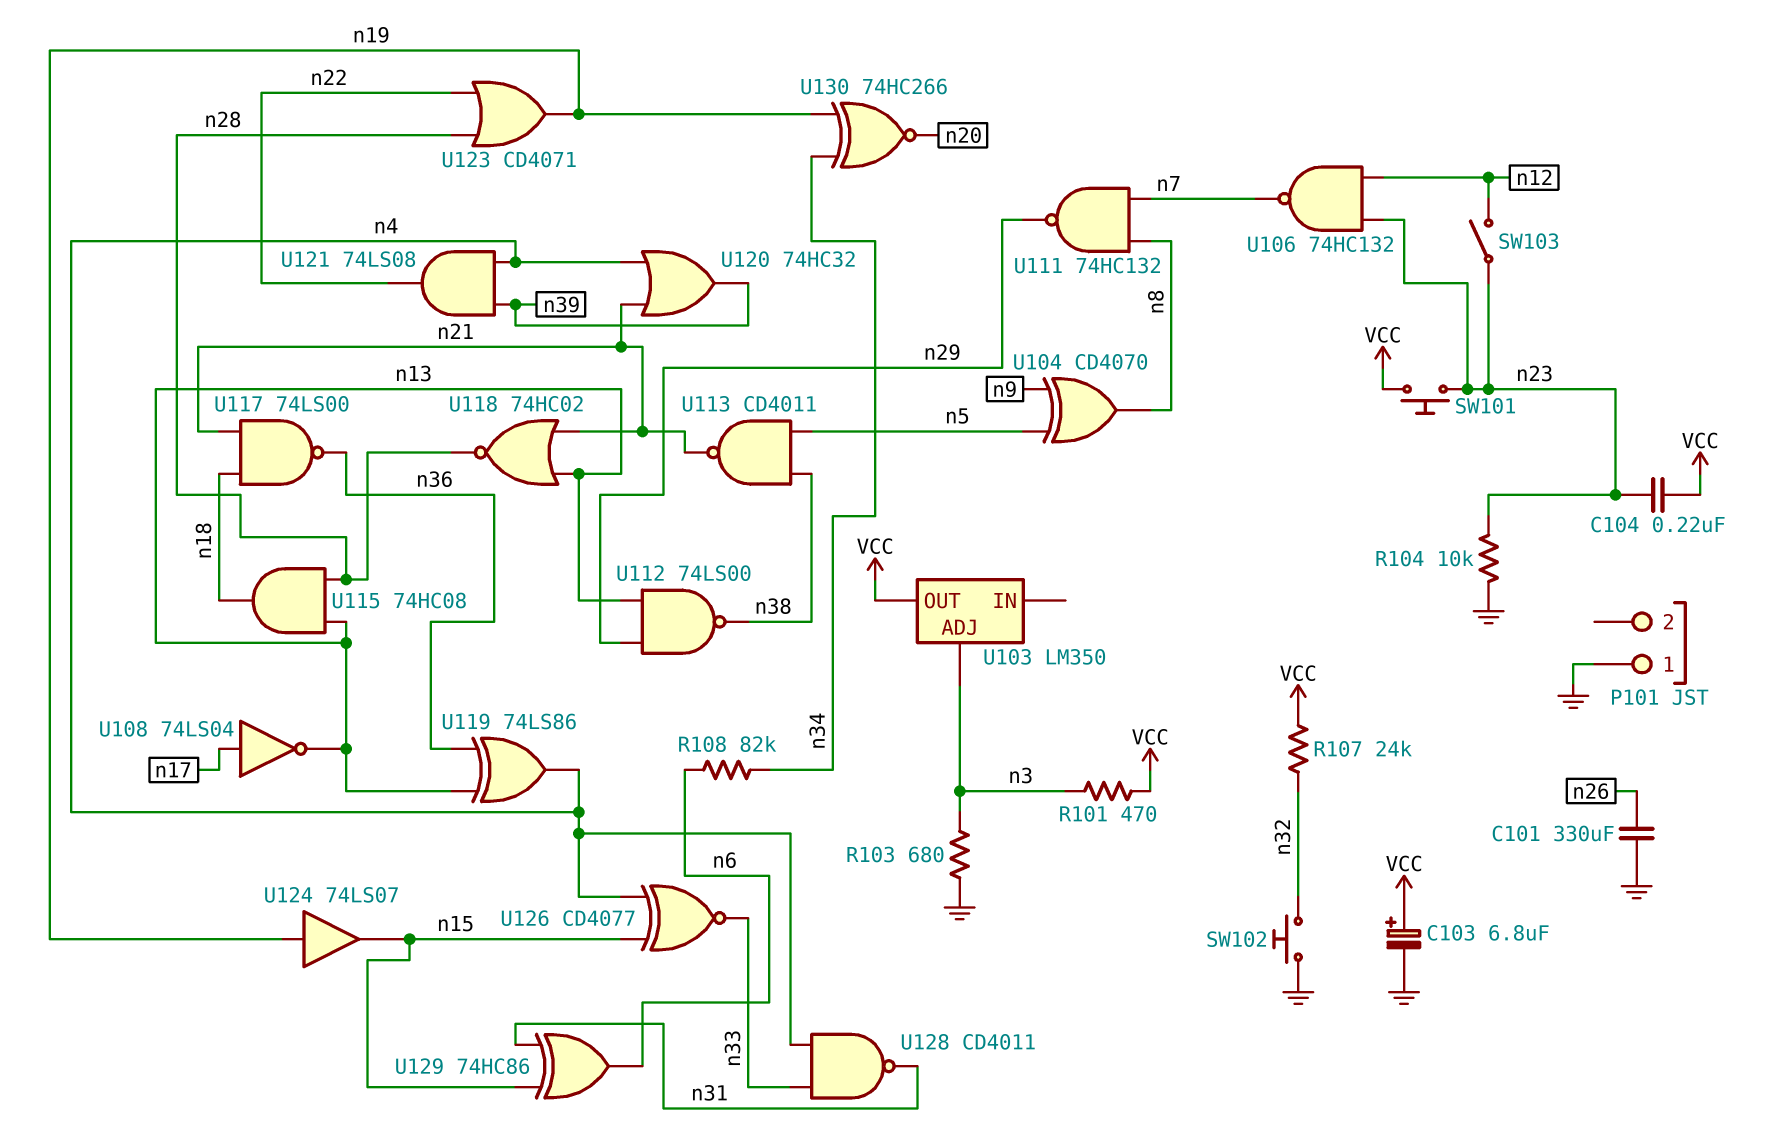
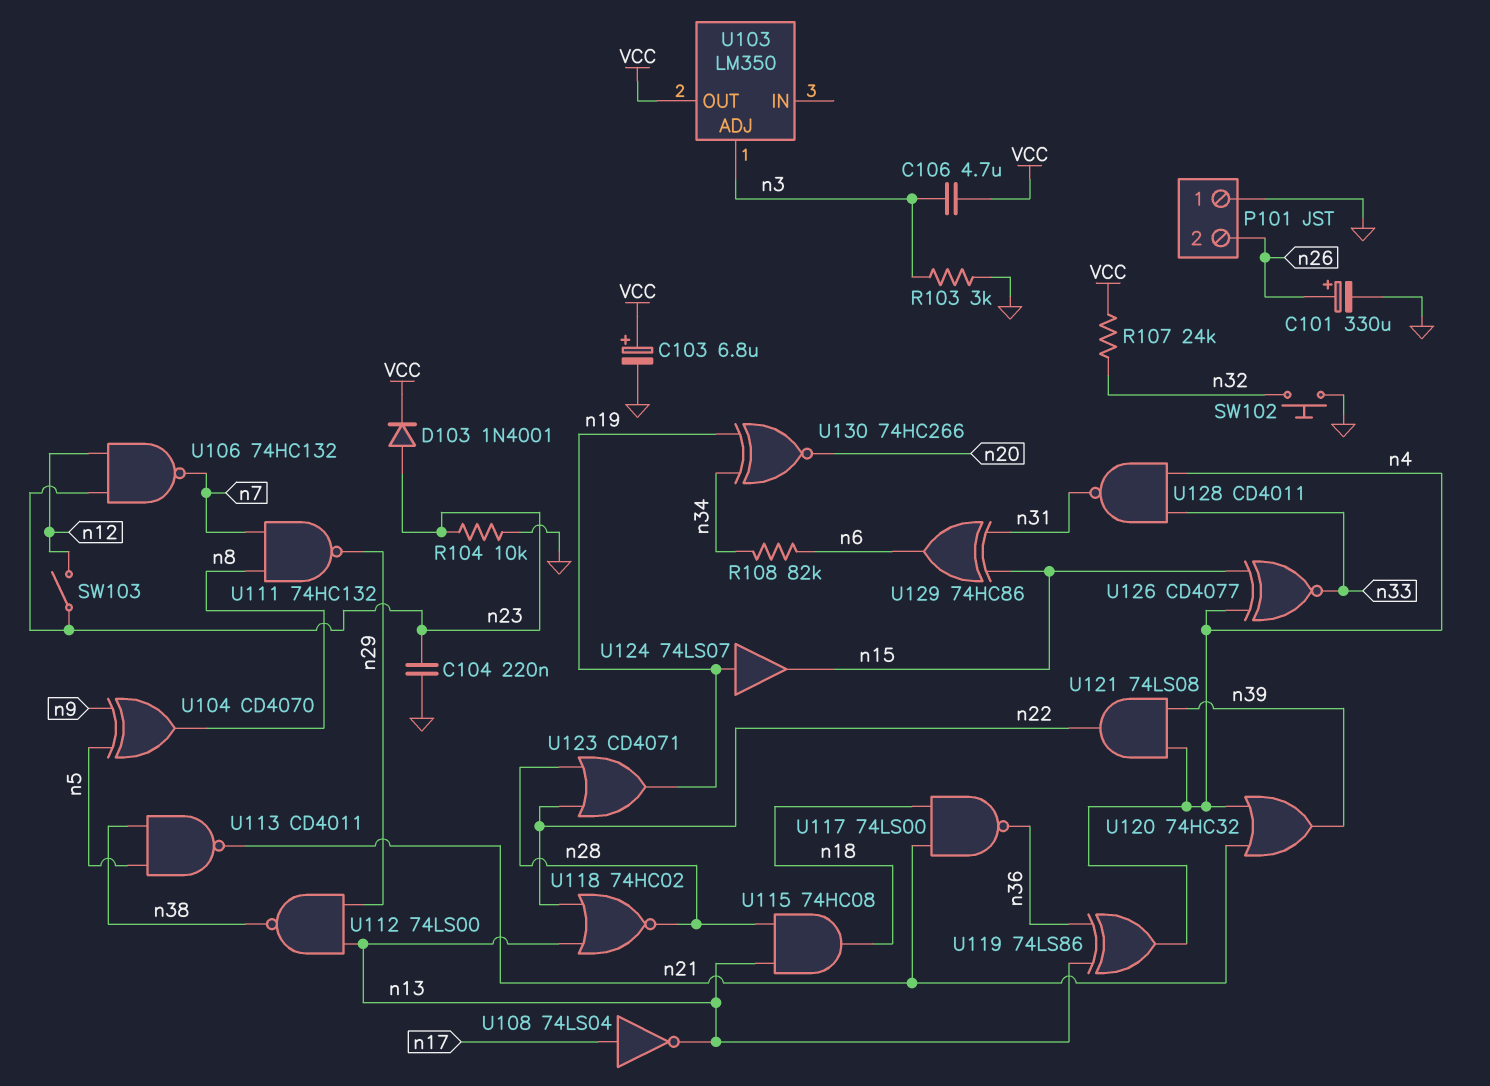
C101: 330uF (GND, n26) -> 330uF (plus n26, minus GND)
C104: 220nF (VCC, n23) -> 220nF (GND, n23)
C106: none -> 4.7uF (VCC, n3)
D103: none -> diode 1N4001 (A n23, K VCC)
P101 pin 2: none -> n26
R101: 470 (VCC, n3) -> none
R103: 680 (GND, n3) -> 3k (GND, n3)
SW101: button (VCC, n23) -> none
U118: NOR 74HC02 (in n13, in n21, out n28) -> NOR 74HC02 (in n13, in n22, out n28)

